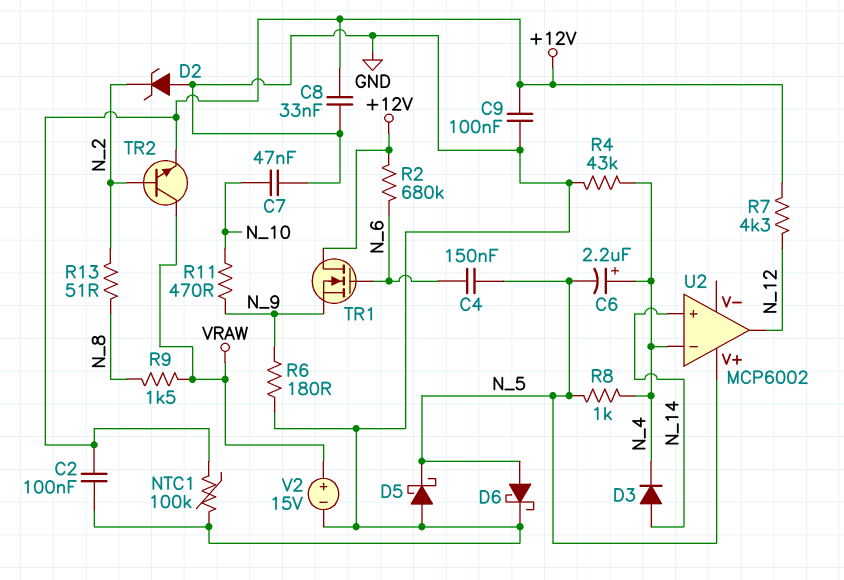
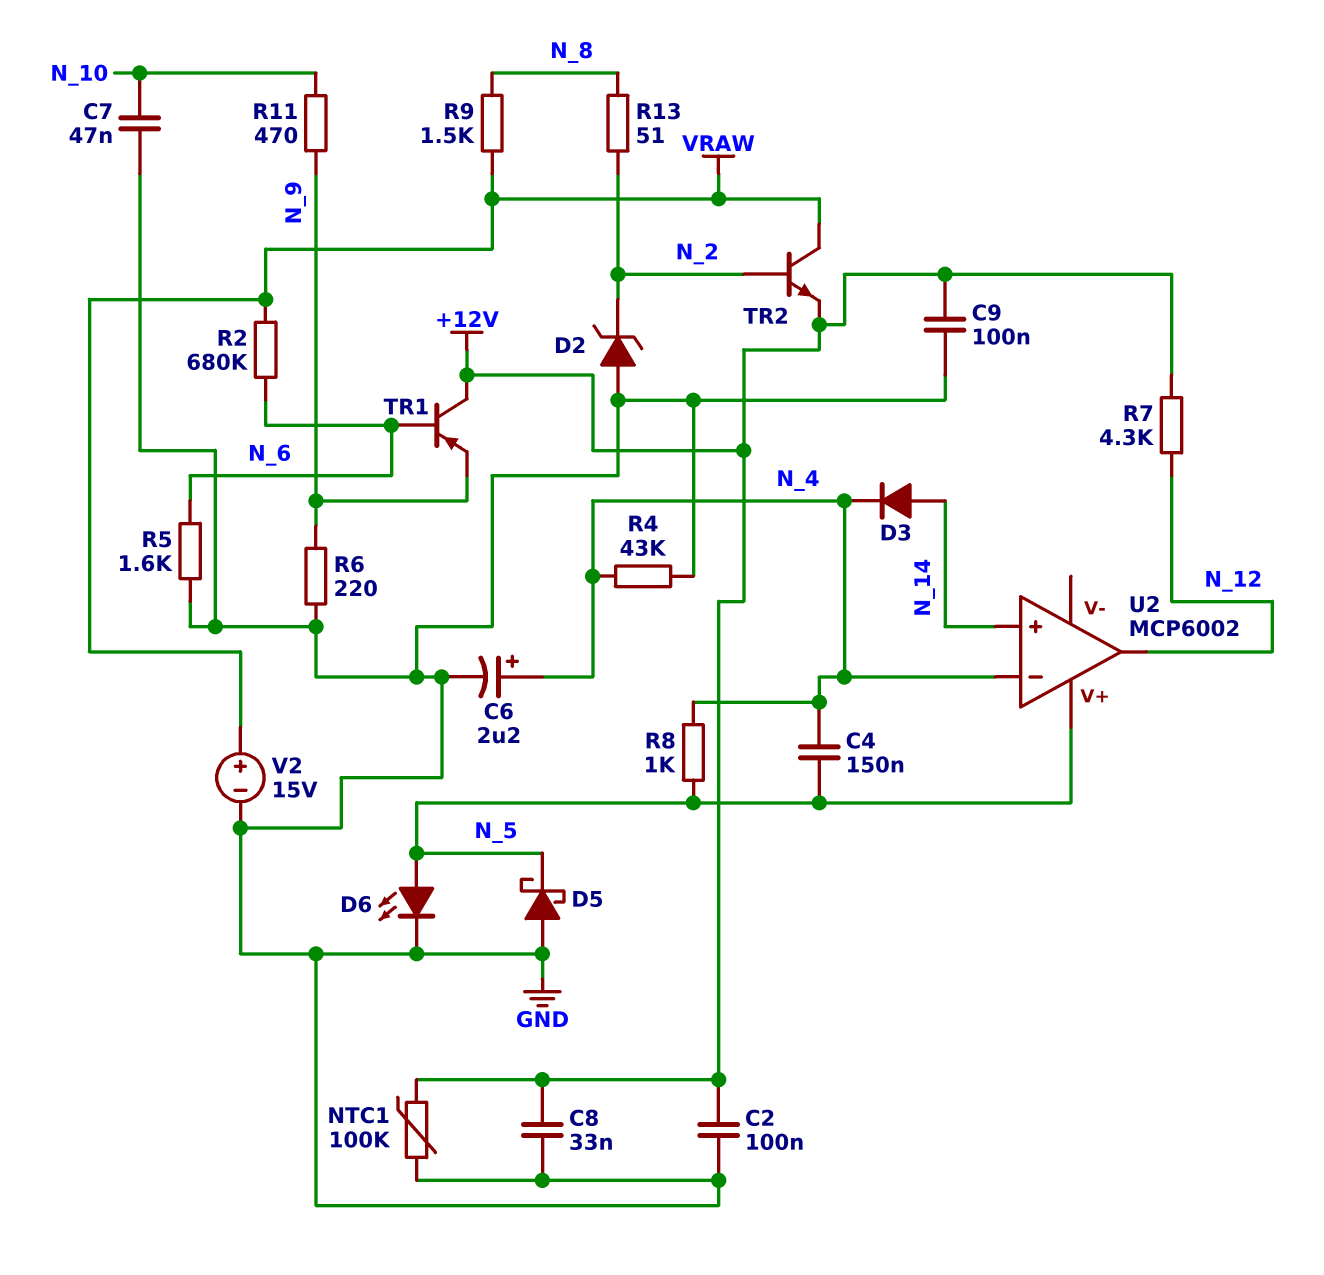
C4: 150nF (N_5, N_6) -> 150nF (N_4, N_5)
C6: 2.2uF (plus N_4, minus N_5) -> 2.2uF (plus N_4, minus GND)
D6: schottky (A N_5, K GND) -> LED (A N_5, K GND)
R2: 680k (+12V, N_6) -> 680k (N_6, VRAW)
R5: none -> 1.6k (GND, N_6)
R6: 180 (GND, N_9) -> 220 (GND, N_9)
TR1: NMOS (G N_6, D +12V, S N_9) -> PNP (B N_6, C +12V, E N_9)

